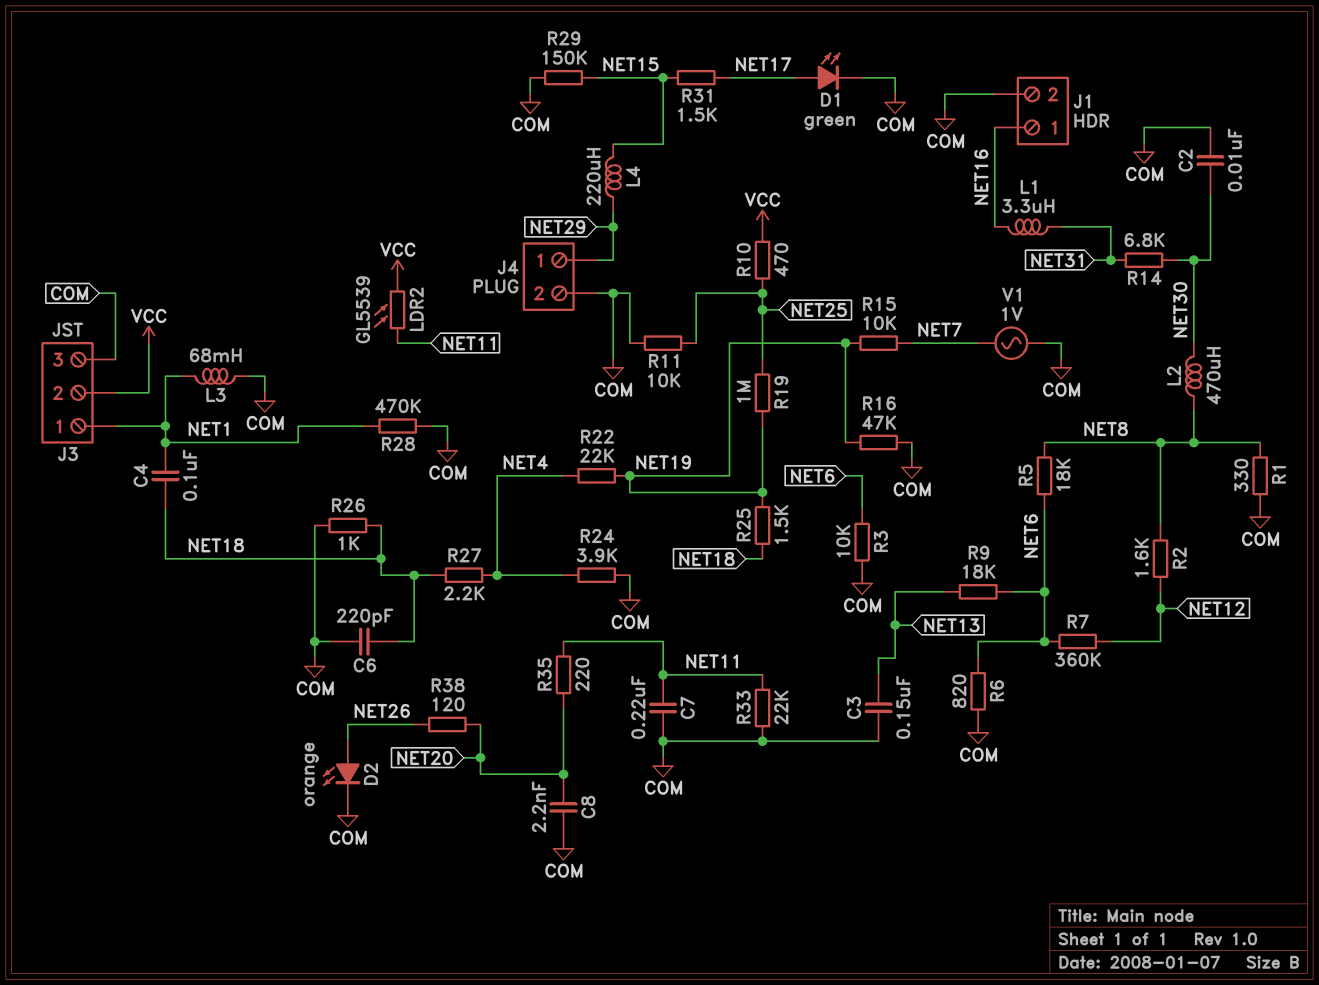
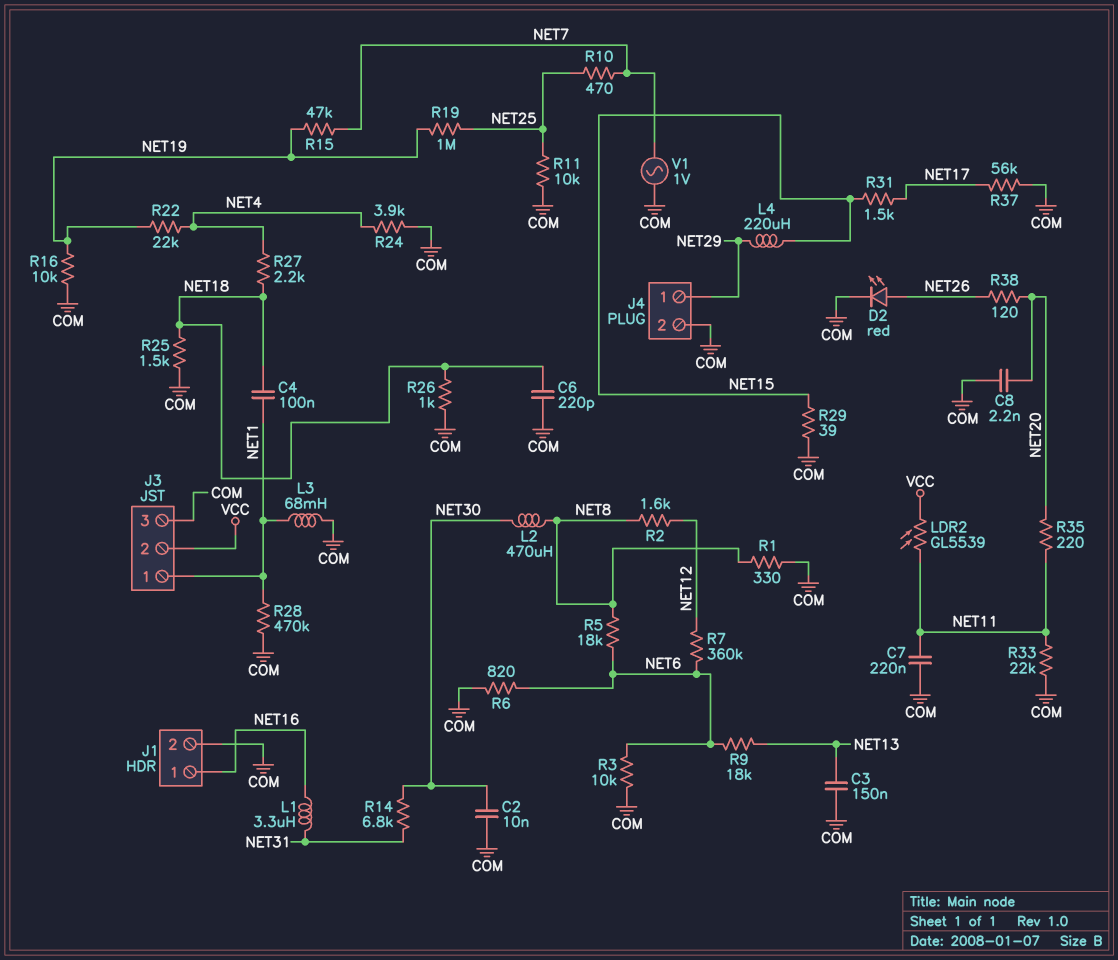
D1: LED green (A NET17, K COM) -> none
D2: LED orange (A NET26, K COM) -> LED red (A NET26, K COM)
R10: 470 (NET25, VCC) -> 470 (NET7, NET25)
R15: 10k (NET7, NET19) -> 47k (NET7, NET19)
R16: 47k (COM, NET19) -> 10k (COM, NET19)
R25: 1.5k (NET18, NET19) -> 1.5k (COM, NET18)
R29: 150k (COM, NET15) -> 39 (COM, NET15)
R37: none -> 56k (COM, NET17)

